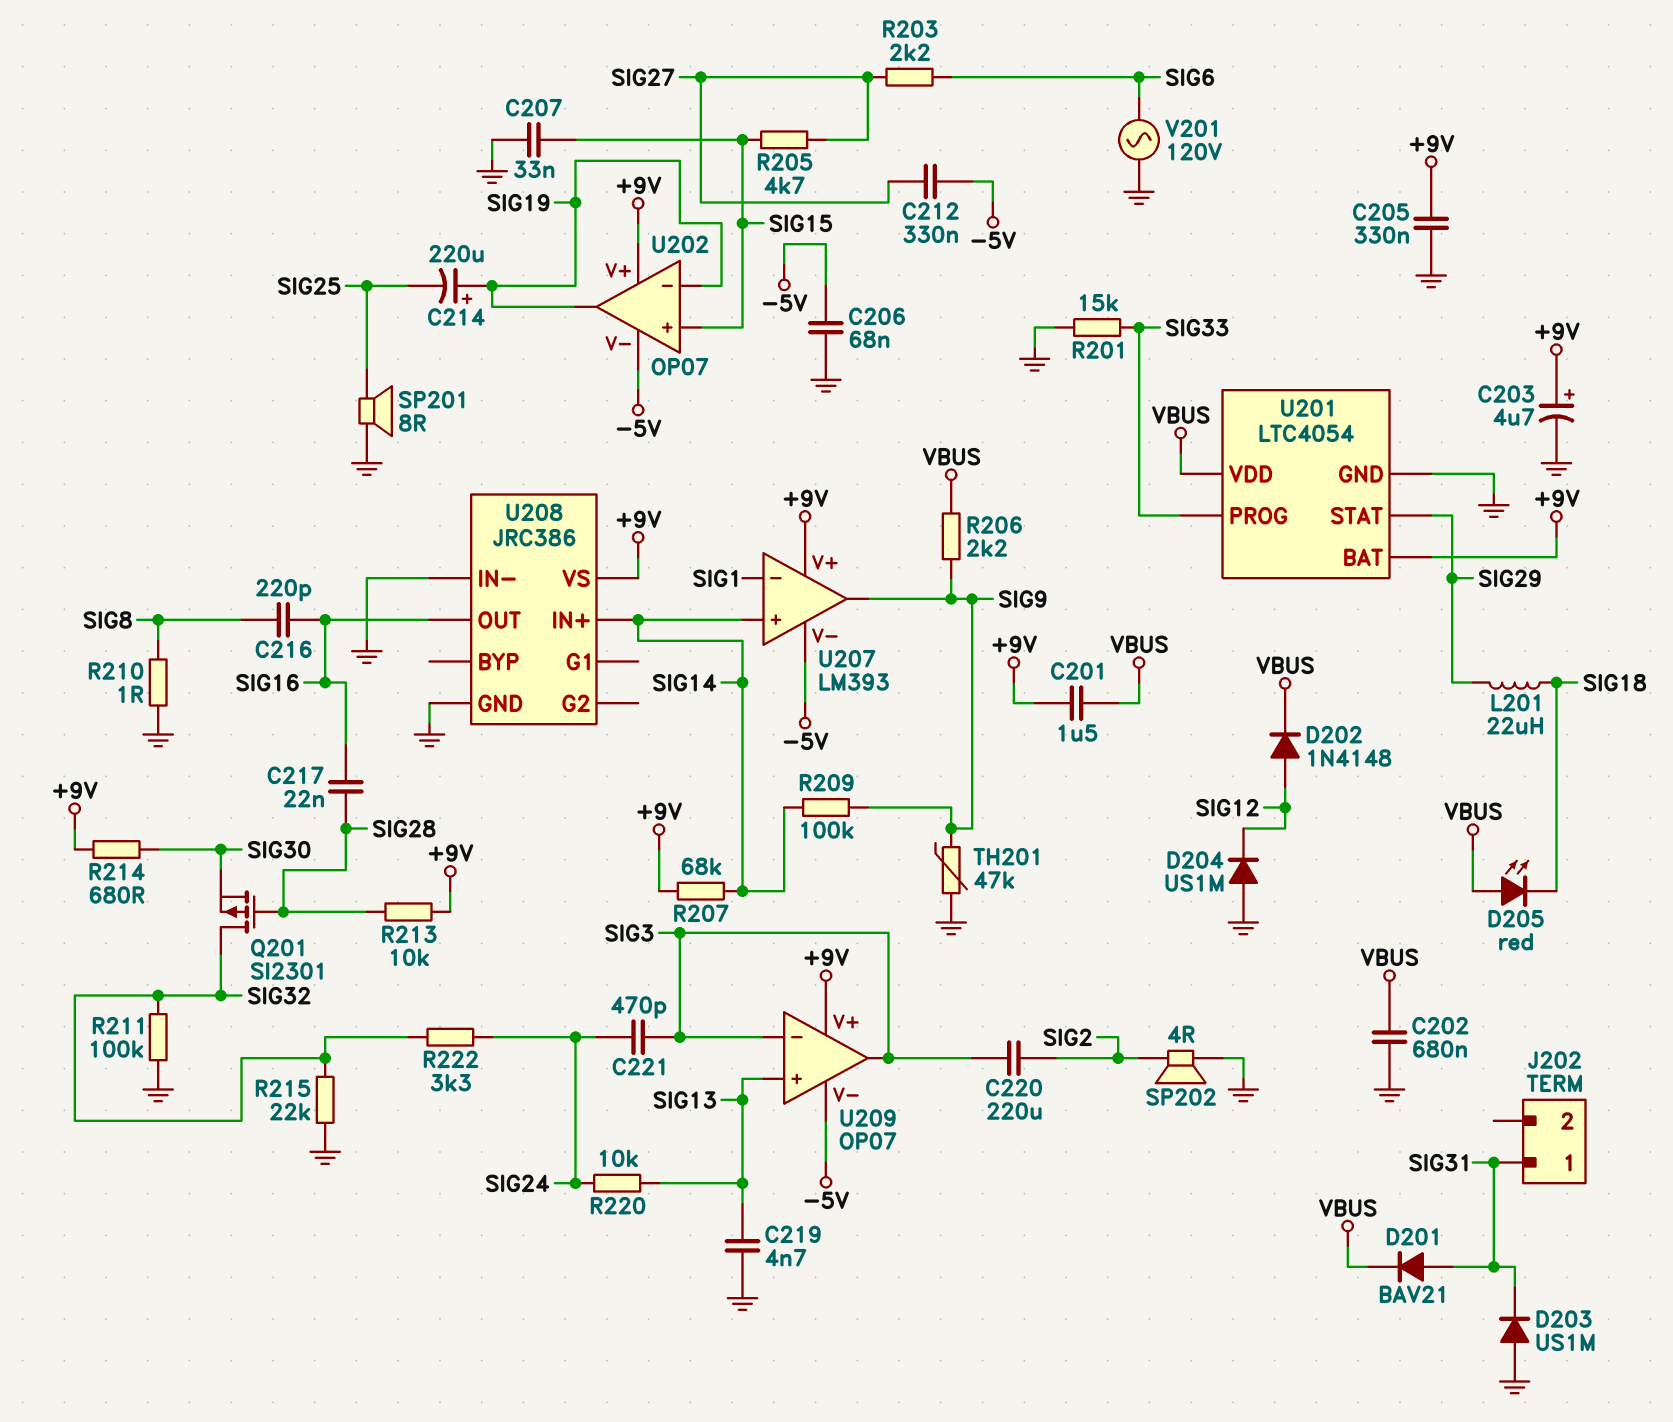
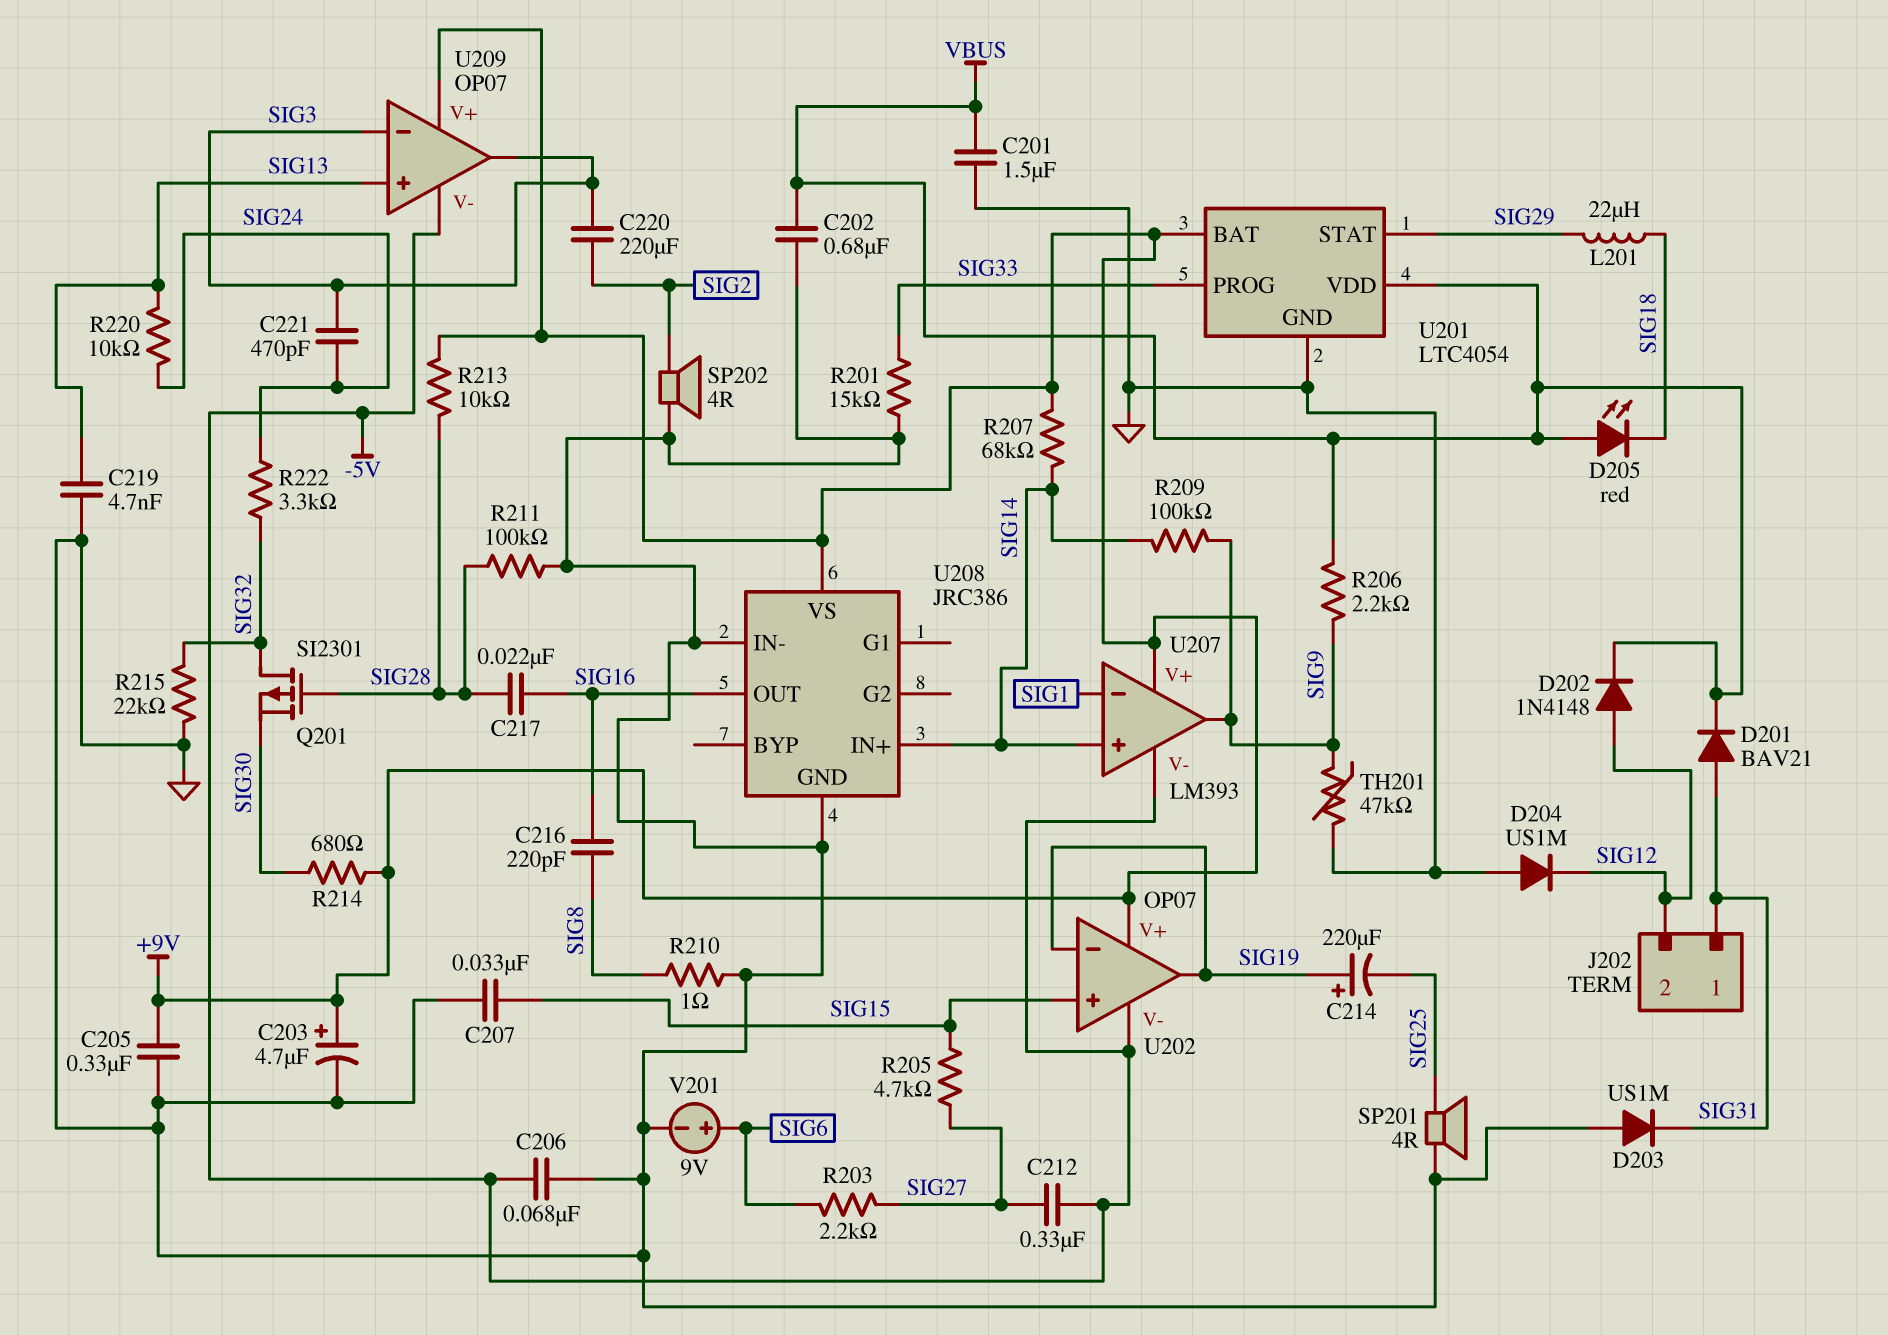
C201: 1.5uF (+9V, VBUS) -> 1.5uF (GND, VBUS)
J202 pin 2: none -> SIG12
R211: 100k (GND, SIG32) -> 100k (GND, SIG28)
SP201: speaker 8R (GND, SIG25) -> speaker 4R (GND, SIG25)
V201: AC 120V (GND, SIG6) -> 9V (plus SIG6, minus GND)

